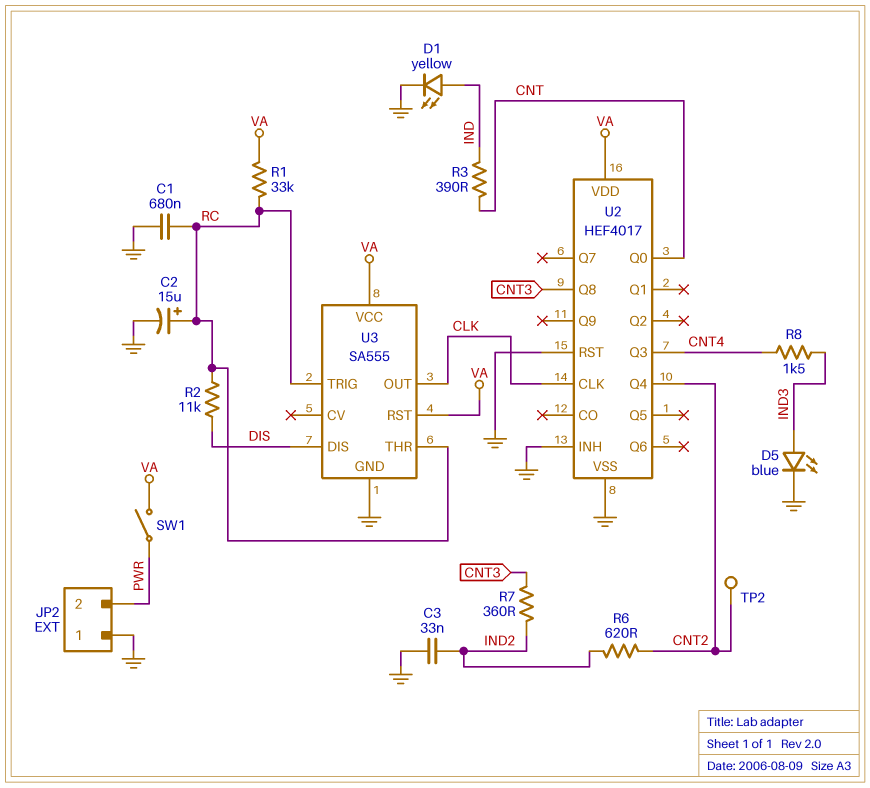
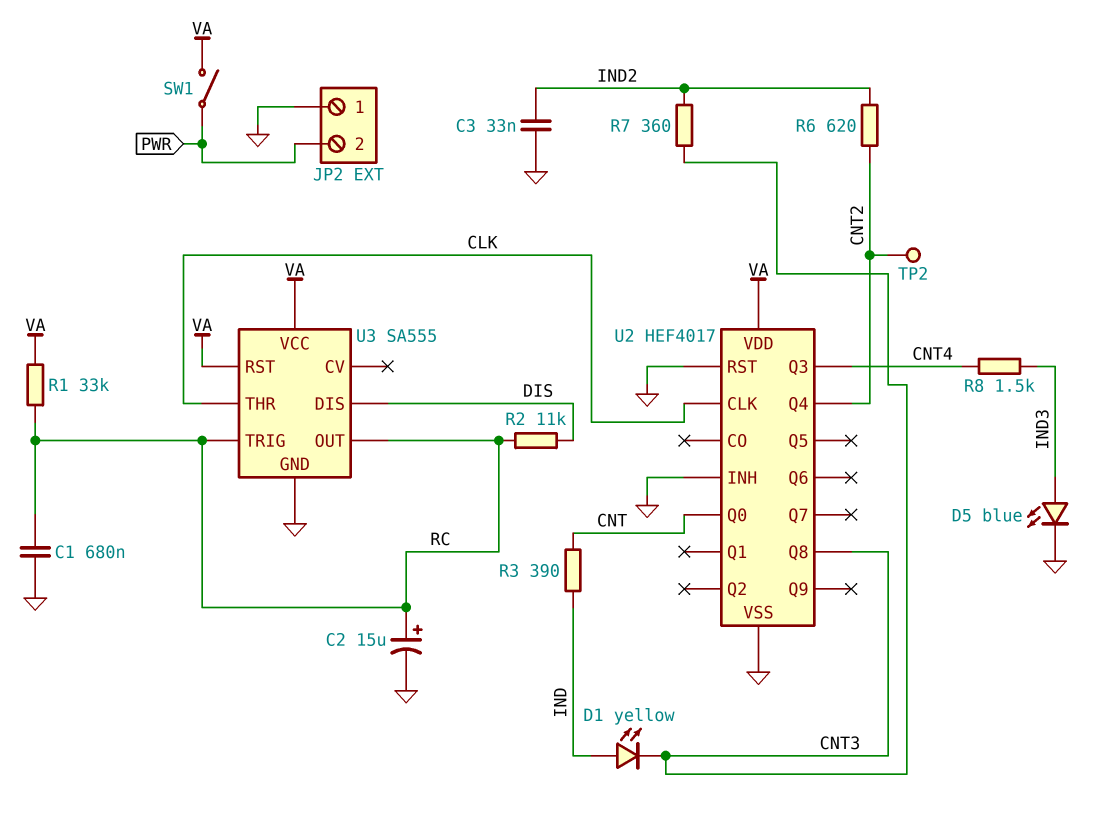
D1: LED yellow (A IND, K GND) -> LED yellow (A IND, K CNT3)
U3 pin OUT: CLK -> RC
U3 pin THR: RC -> CLK

